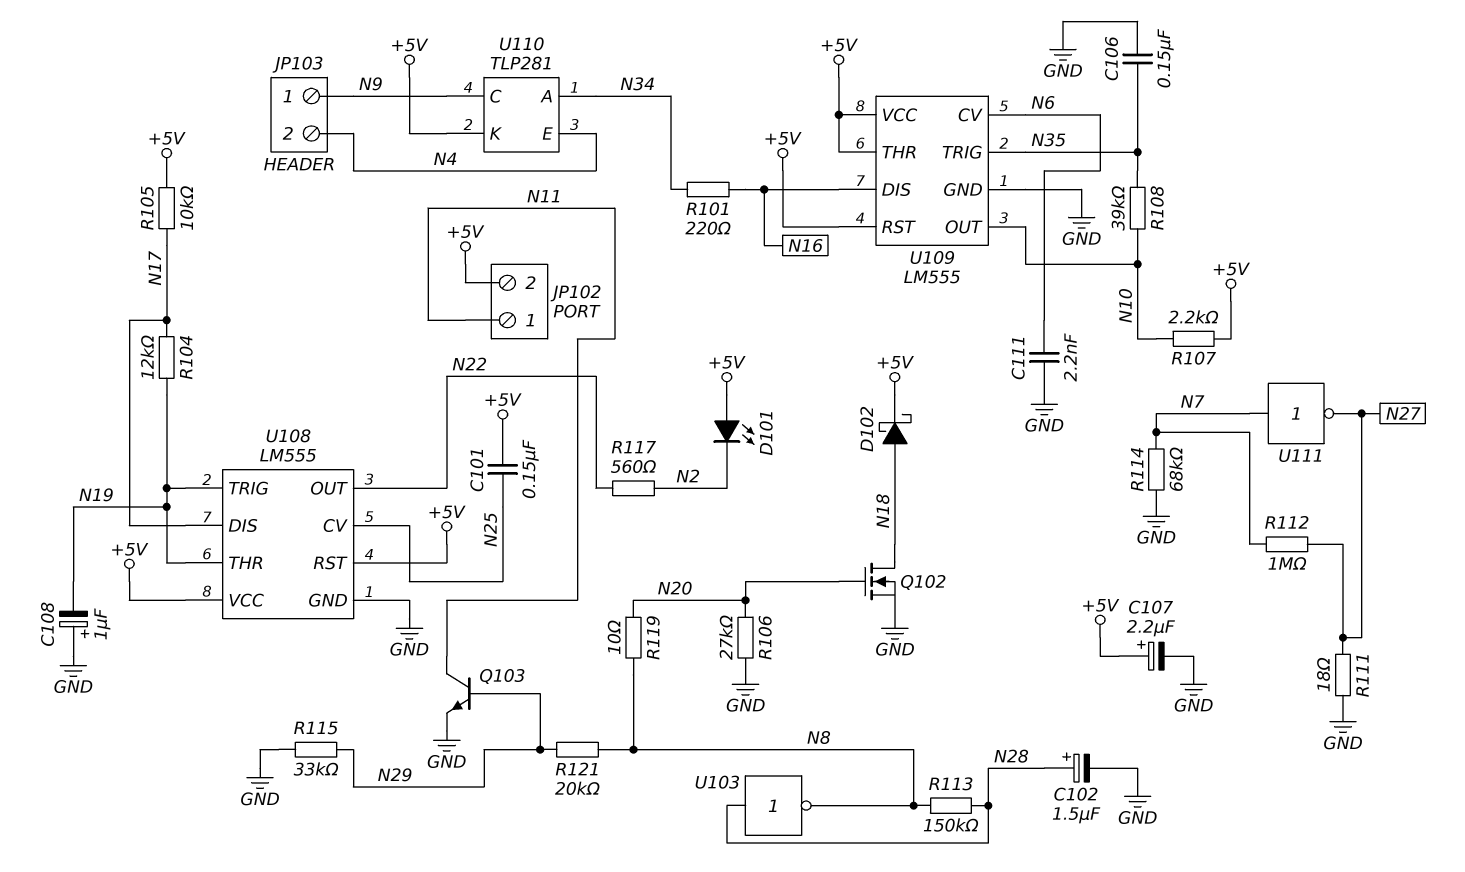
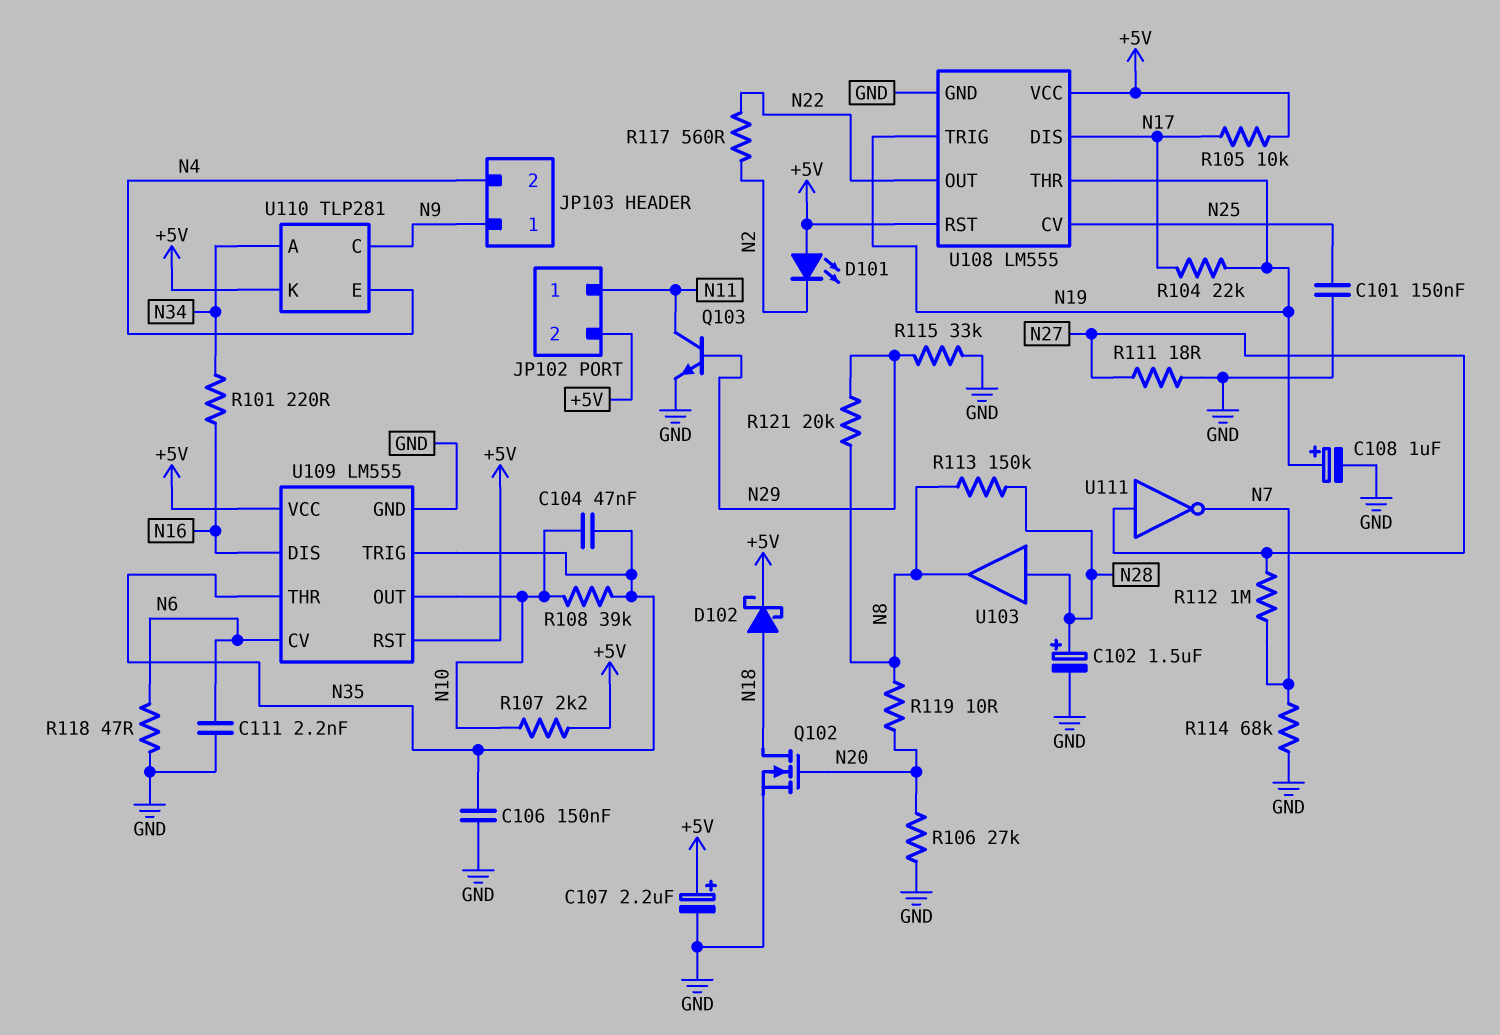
C101: 150nF (+5V, N25) -> 150nF (GND, N25)
C104: none -> 47nF (N10, N35)
C108: 1uF (plus GND, minus N19) -> 1uF (plus N19, minus GND)
R104: 12k (N17, N19) -> 22k (N17, N19)
R118: none -> 47 (GND, N6)
U103: NOT (in N28, out N8) -> buffer (in N28, out N8)
U109 pin THR: +5V -> N35
U111: NOT (in N7, out N27) -> NOT (in N27, out N7)

